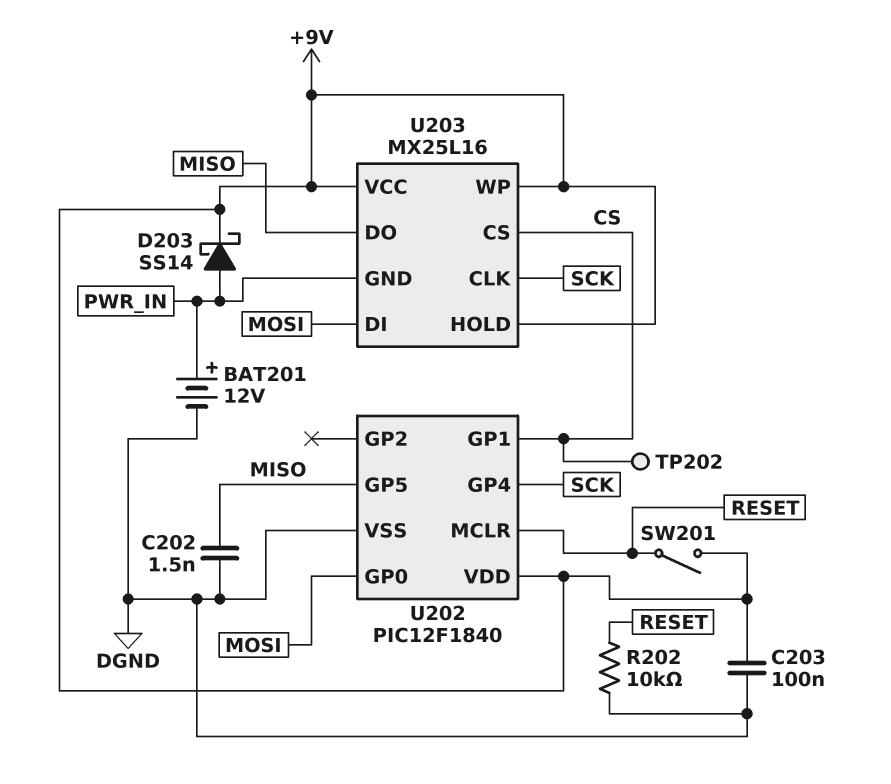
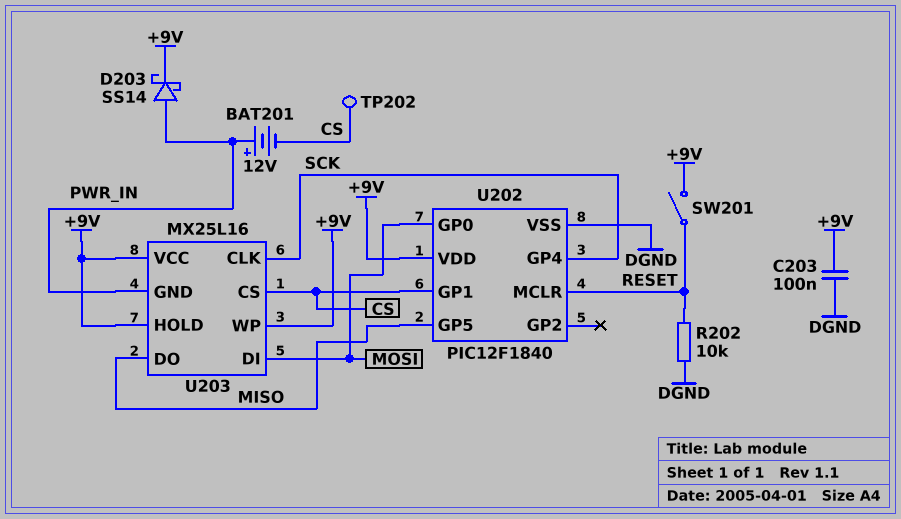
BAT201: 12V (plus PWR_IN, minus DGND) -> 12V (plus PWR_IN, minus CS)
C202: 1.5nF (DGND, MISO) -> none

